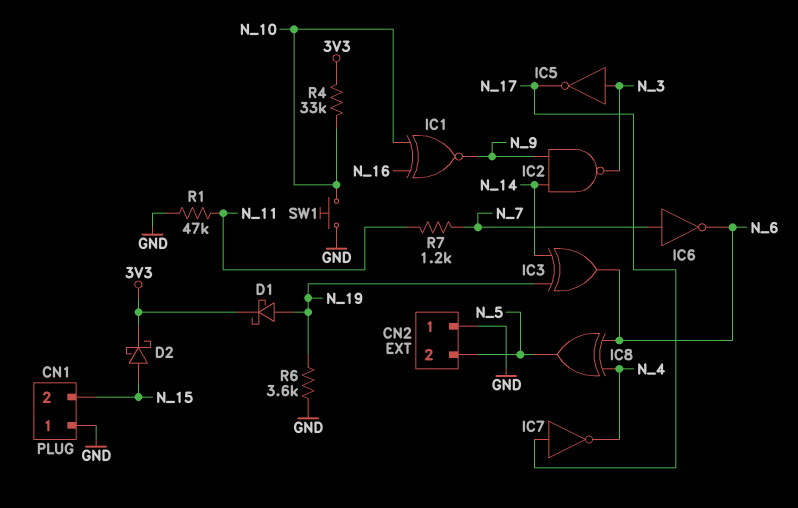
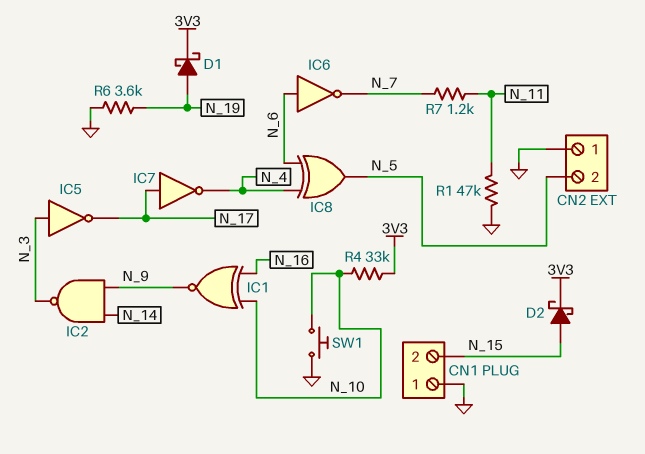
IC3: XOR (in N_14, in N_19, out N_6) -> none
IC6: NOT (in N_7, out N_6) -> NOT (in N_6, out N_7)

